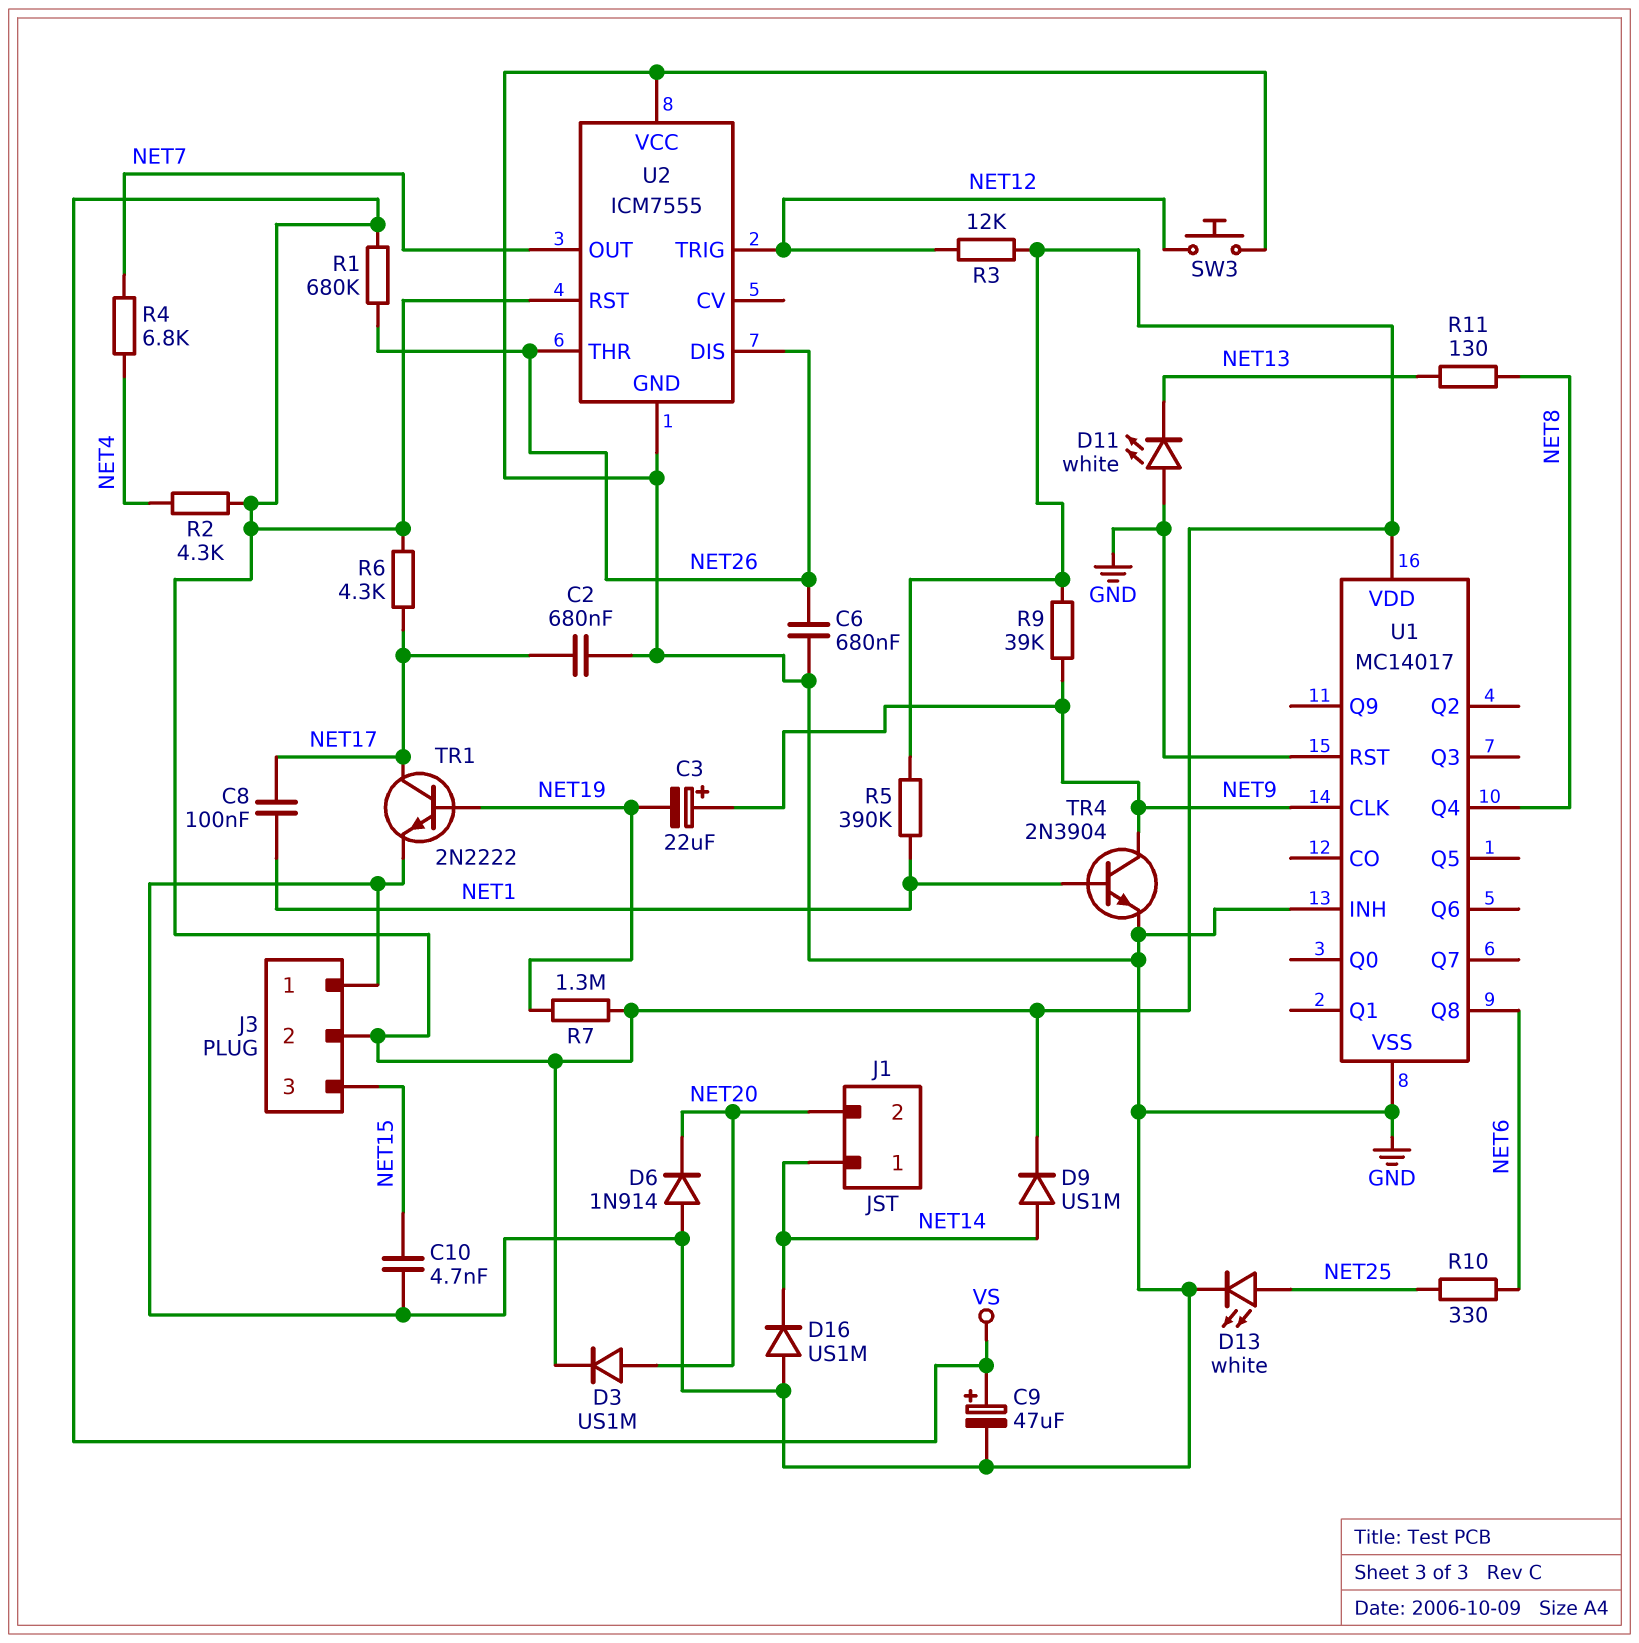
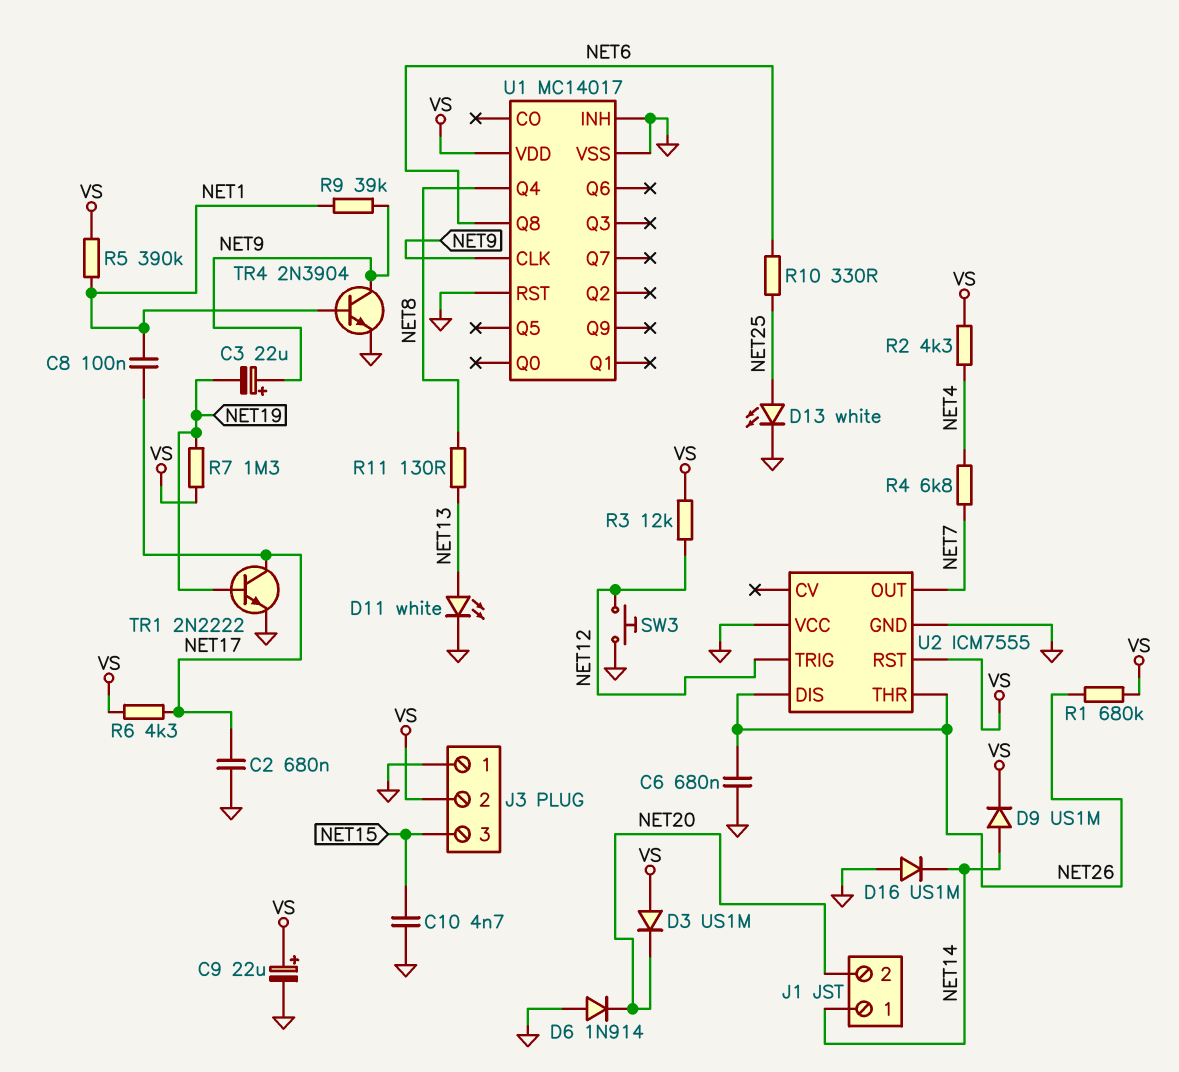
C9: 47uF (plus VS, minus GND) -> 22uF (plus VS, minus GND)
D3: diode US1M (A NET20, K VS) -> diode US1M (A VS, K NET20)
D11: LED white (A GND, K NET13) -> LED white (A NET13, K GND)
R9: 39k (NET9, VS) -> 39k (NET1, NET9)

